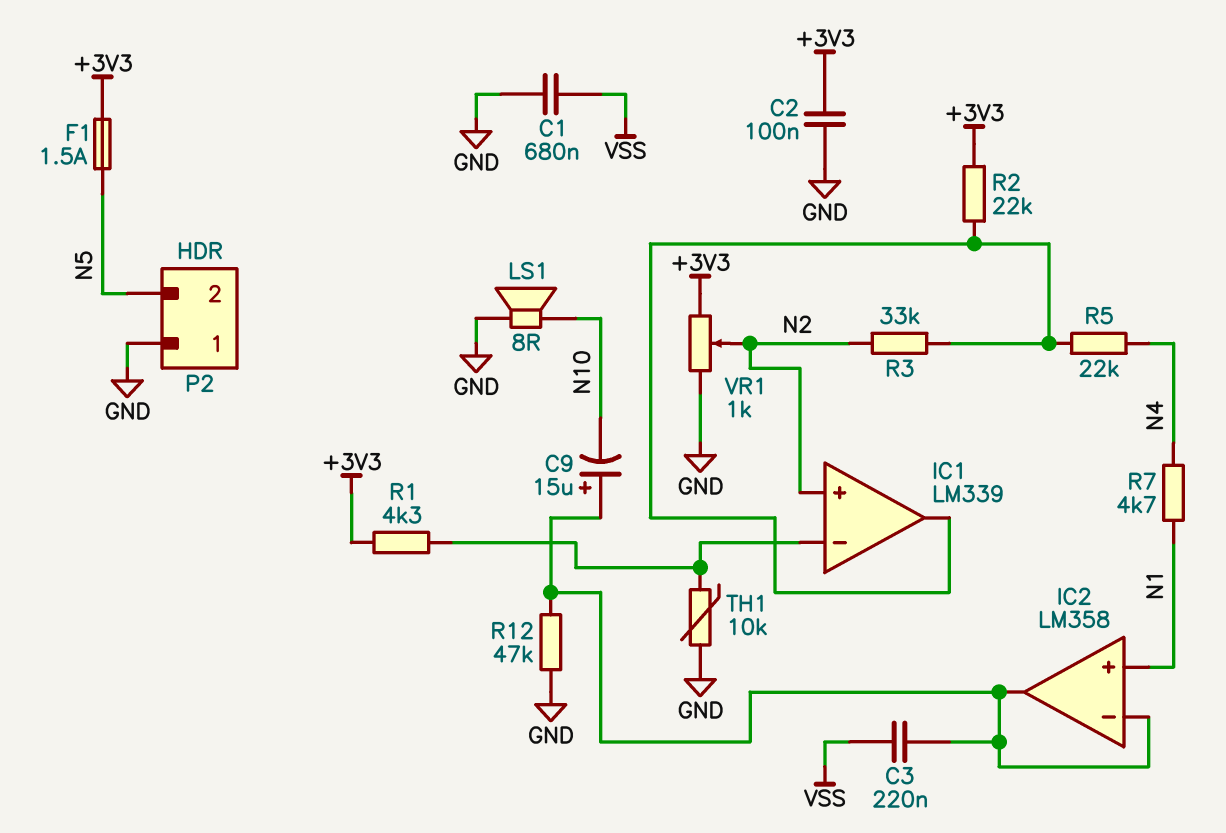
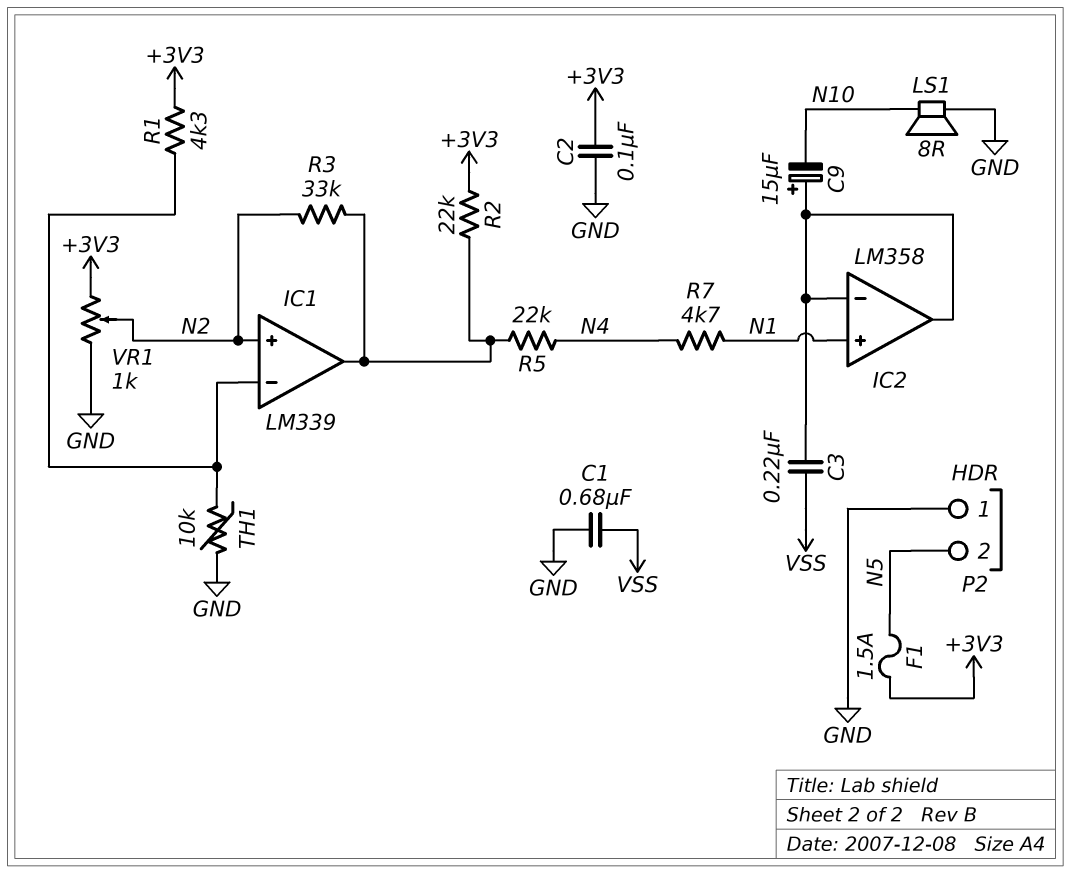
R12: 47k (GND, IC2/in-) -> none

